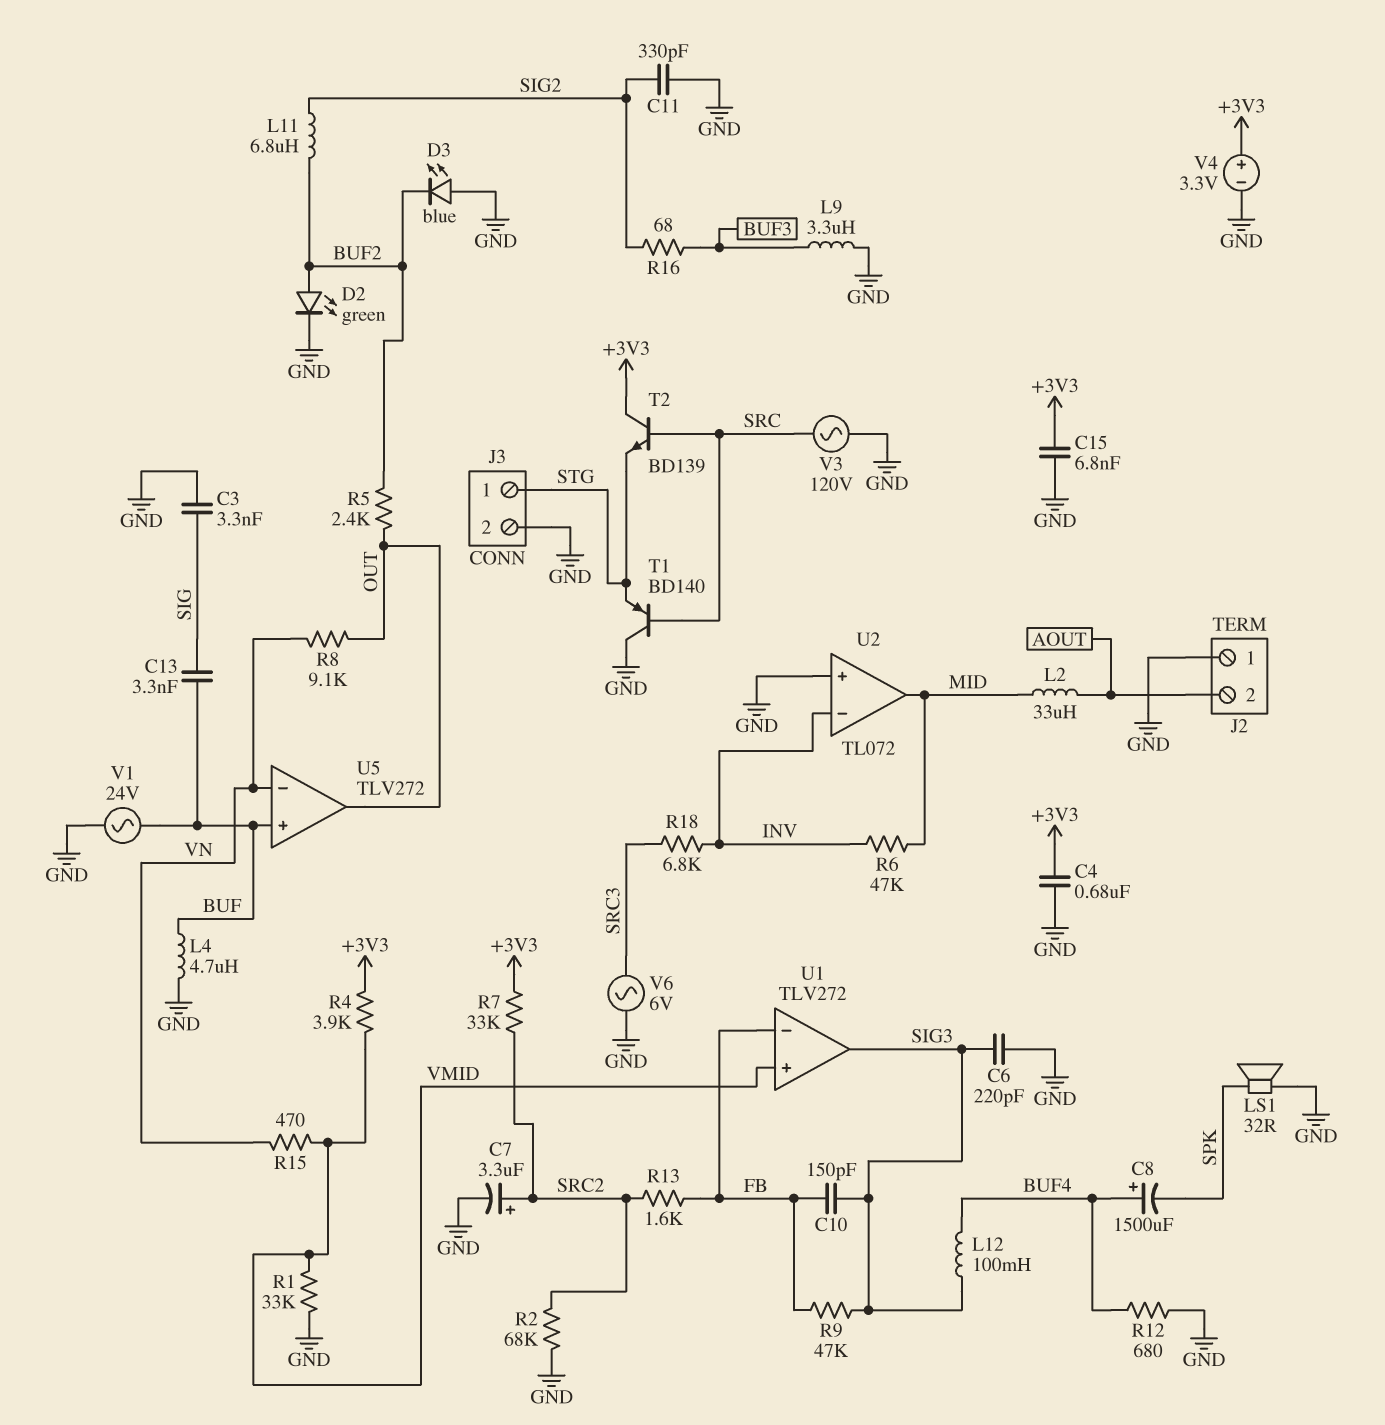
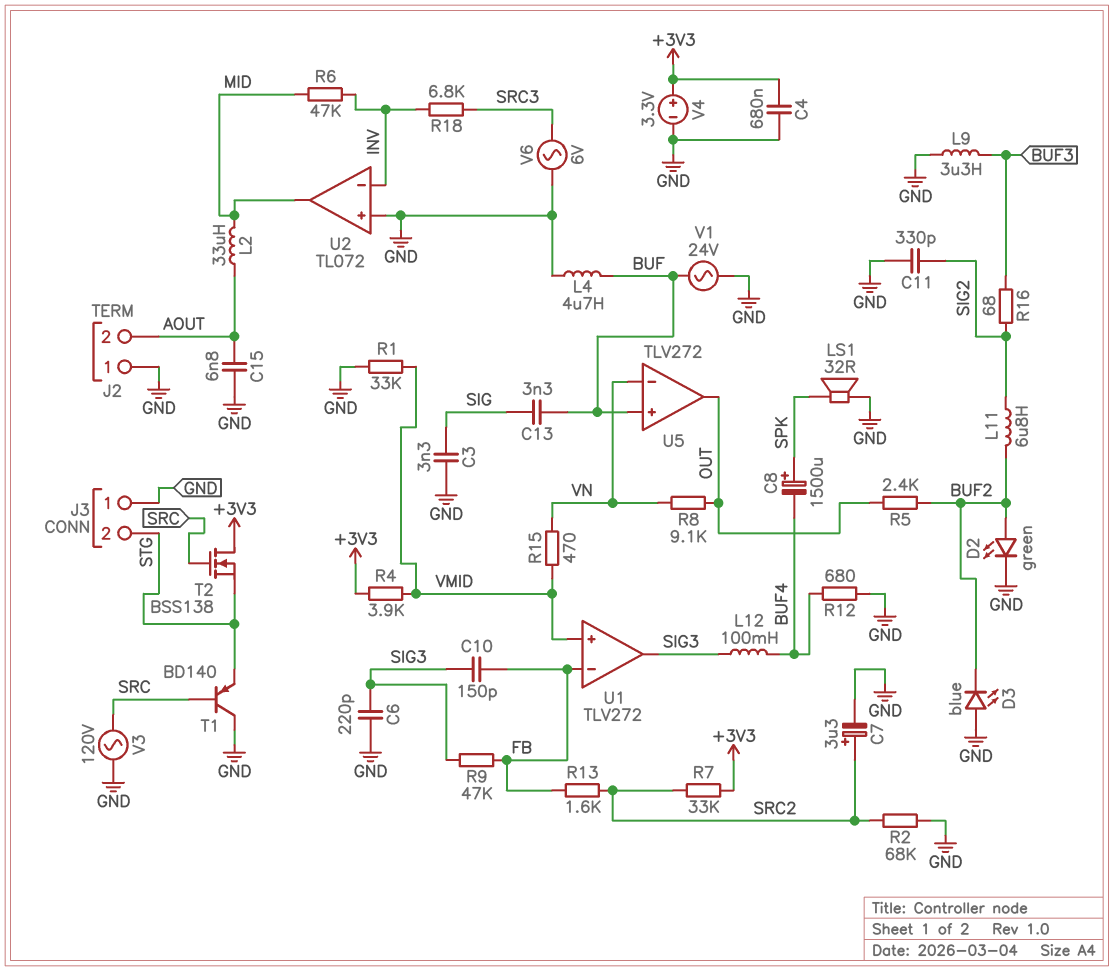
C8: 1500uF (plus BUF4, minus SPK) -> 1500uF (plus SPK, minus BUF4)
C15: 6.8nF (+3V3, GND) -> 6.8nF (AOUT, GND)
J3 pin 1: STG -> GND
J3 pin 2: GND -> STG
T2: NPN BD139 (B SRC, C +3V3, E STG) -> NMOS BSS138 (G SRC, D +3V3, S STG)

